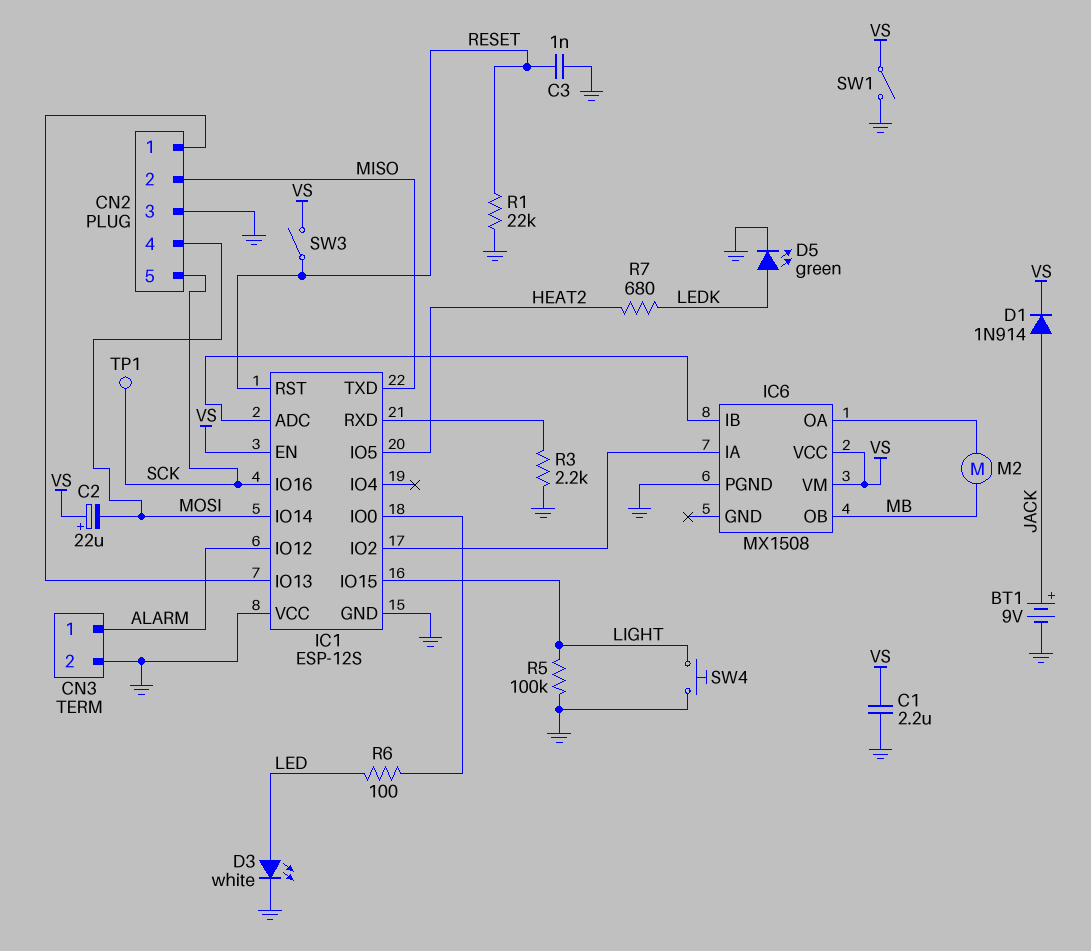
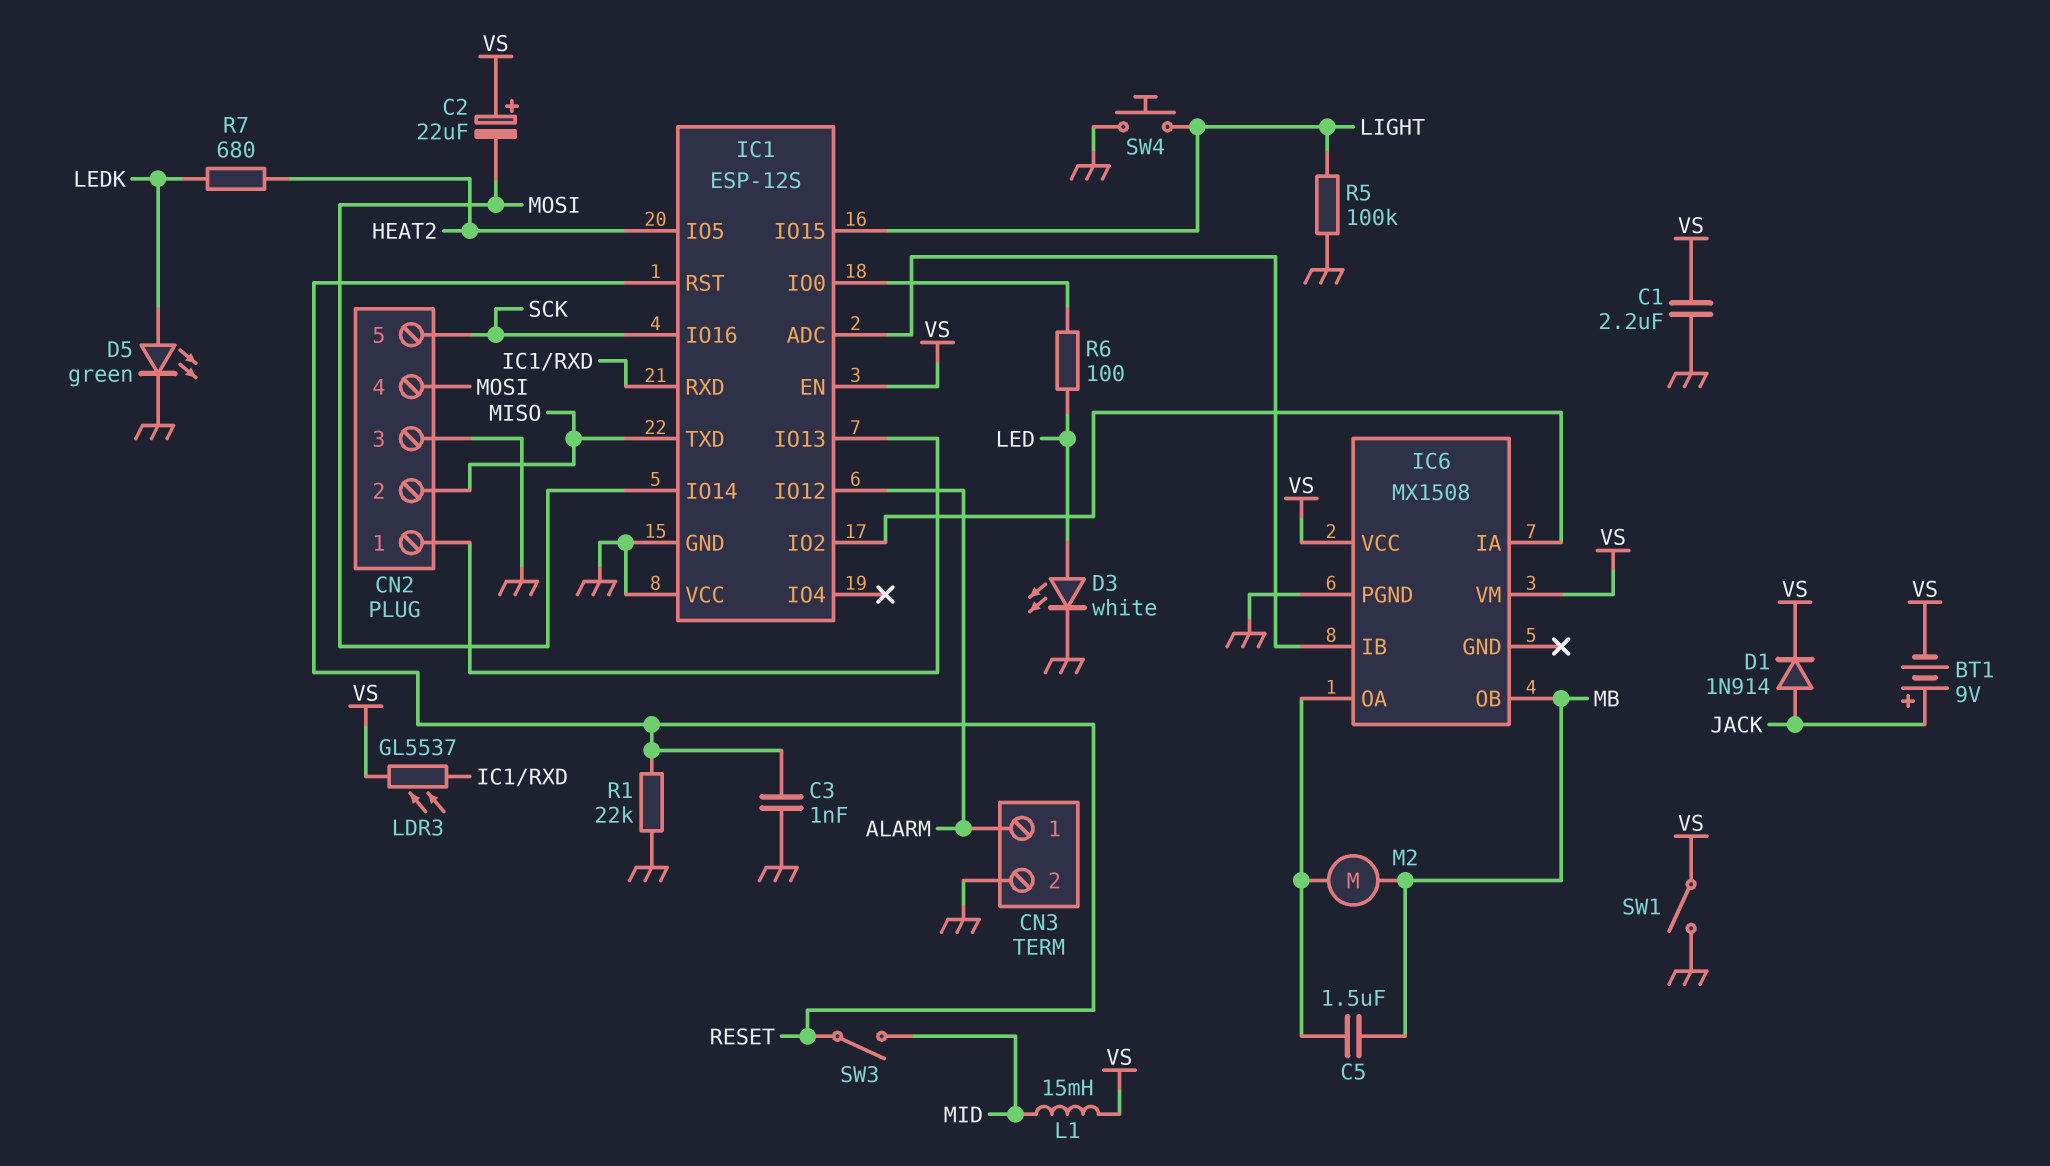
BT1: 9V (plus JACK, minus GND) -> 9V (plus JACK, minus VS)
C5: none -> 1.5uF (IC6/OA, MB)
L1: none -> 15mH (MID, VS)
LDR3: none -> GL5537 (IC1/RXD, VS)
R3: 2.2k (GND, IC1/RXD) -> none
SW3: switch (RESET, VS) -> switch (MID, RESET)
TP1: test point (SCK) -> none

